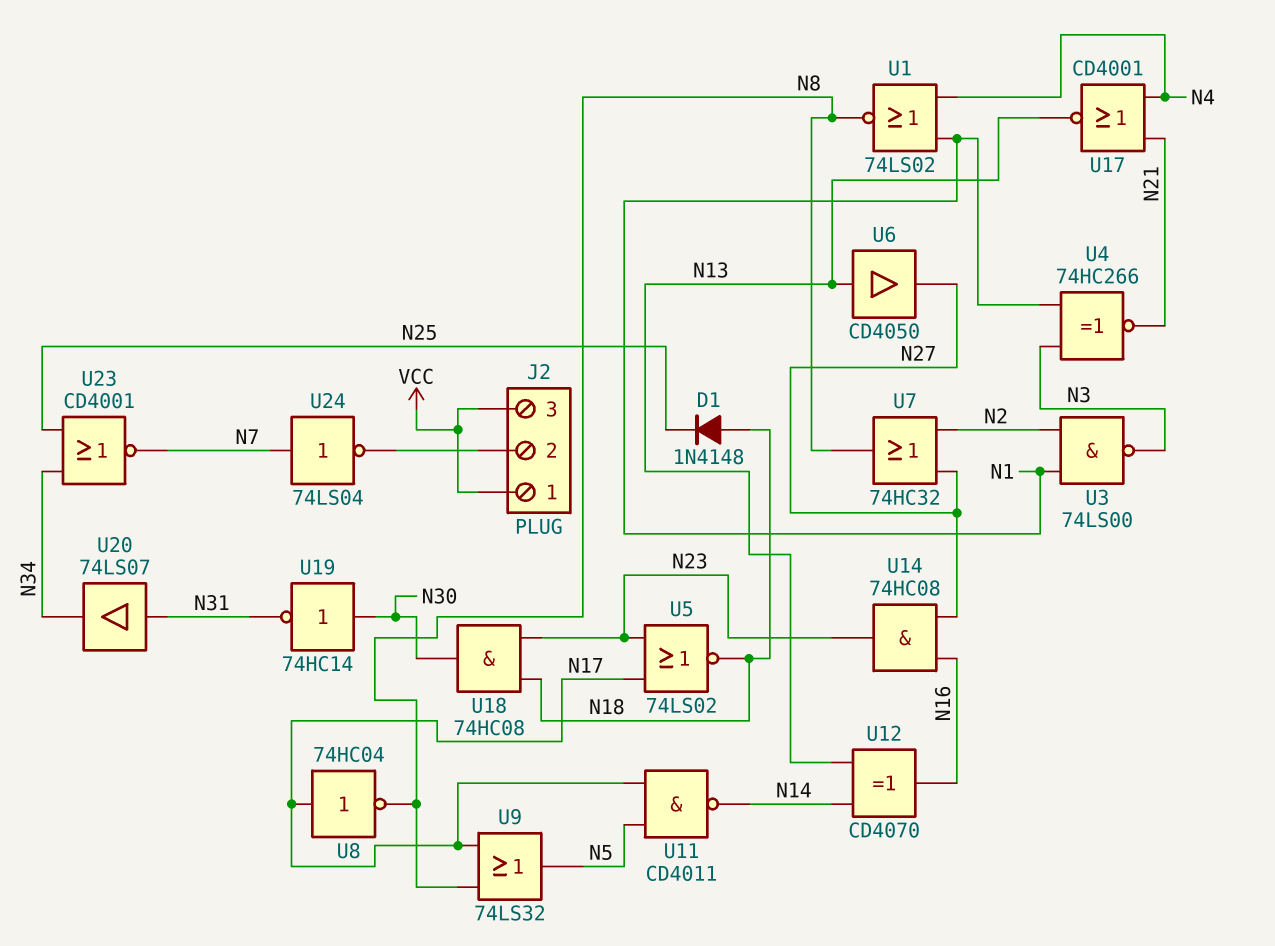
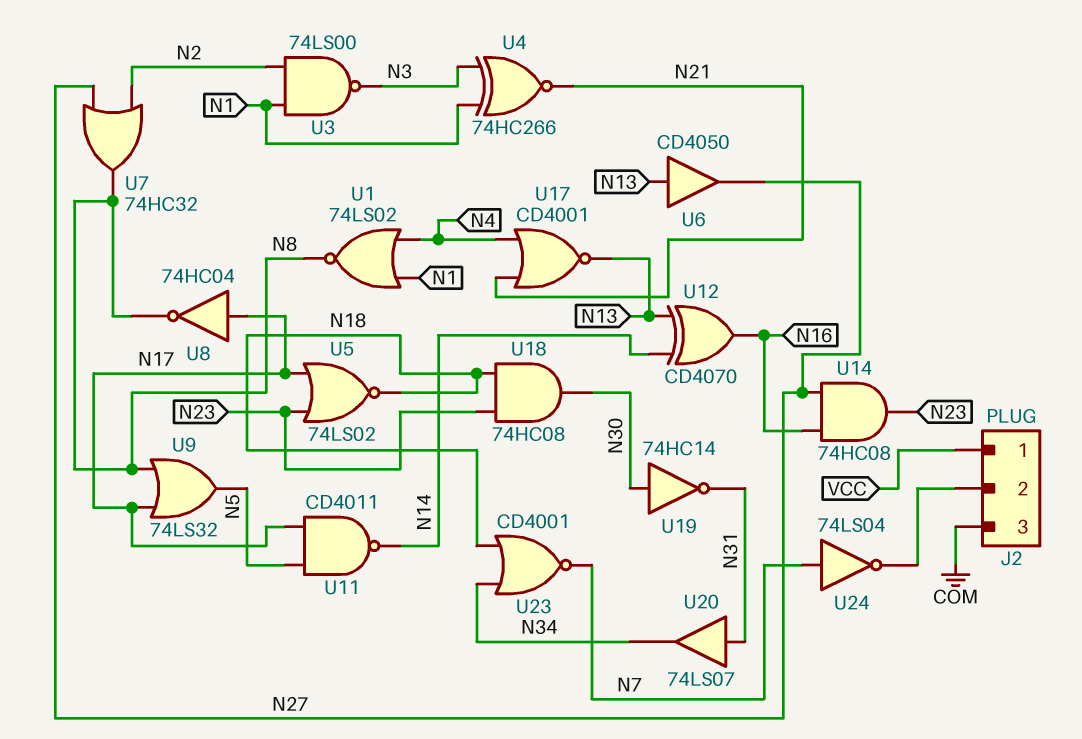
D1: diode 1N4148 (A N18, K N25) -> none
J2 pin 3: VCC -> COM
U23: NOR CD4001 (in N25, in N34, out N7) -> NOR CD4001 (in N18, in N34, out N7)

